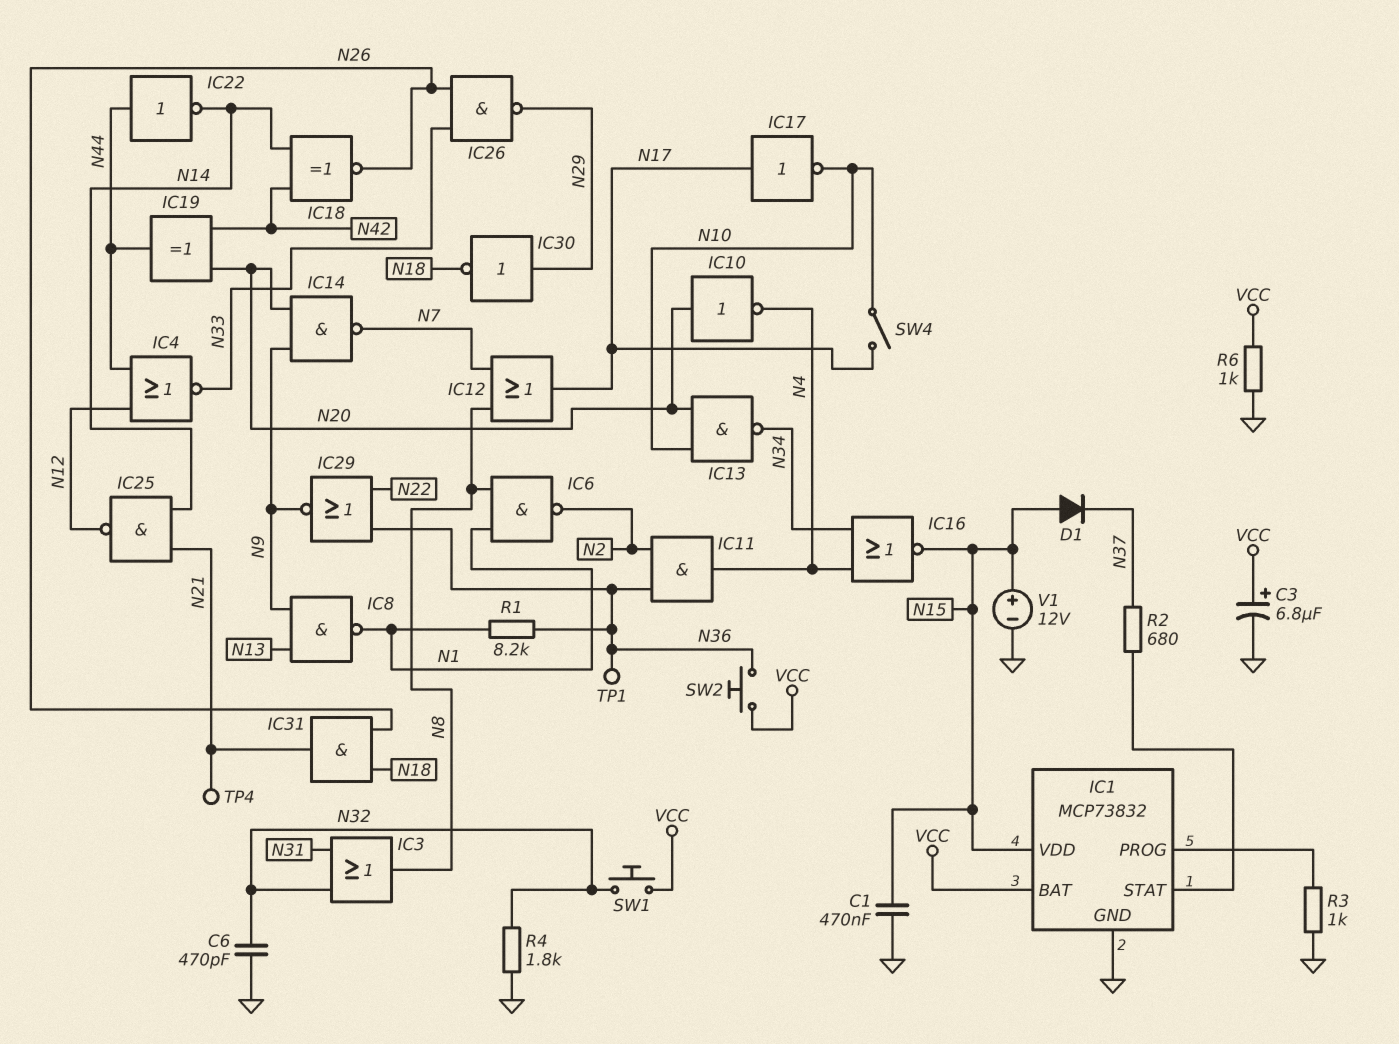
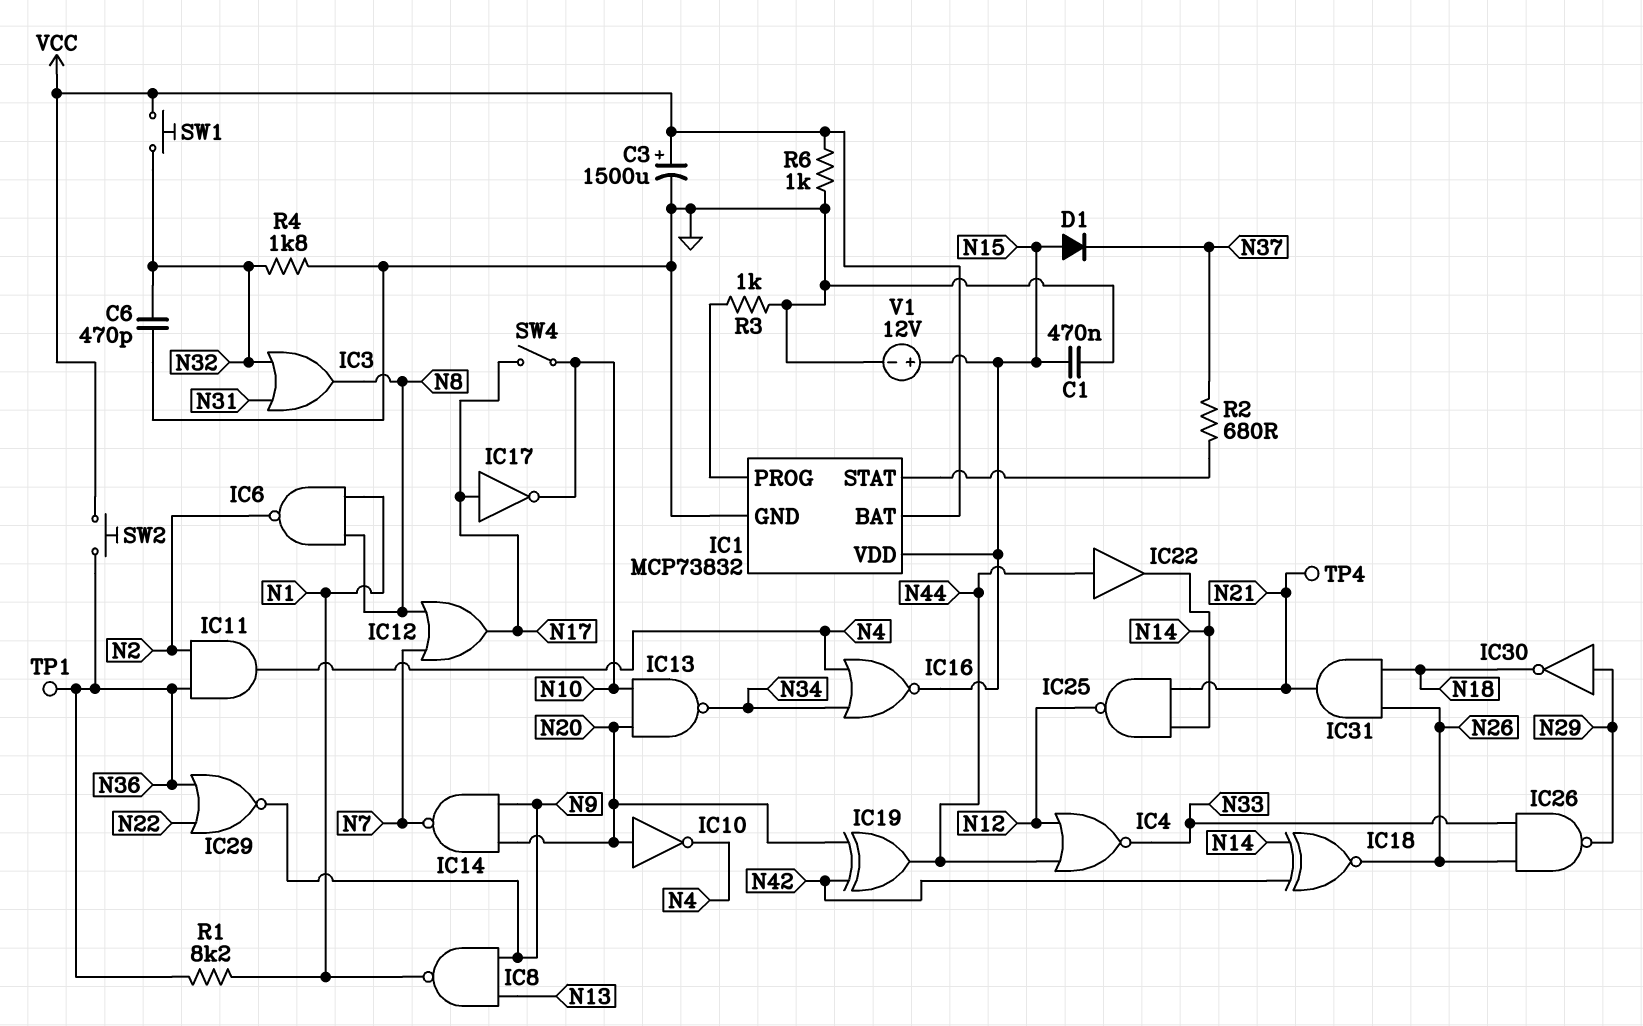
C3: 6.8uF (plus VCC, minus GND) -> 1500uF (plus VCC, minus GND)
IC22: NOT (in N44, out N14) -> buffer (in N44, out N14)

